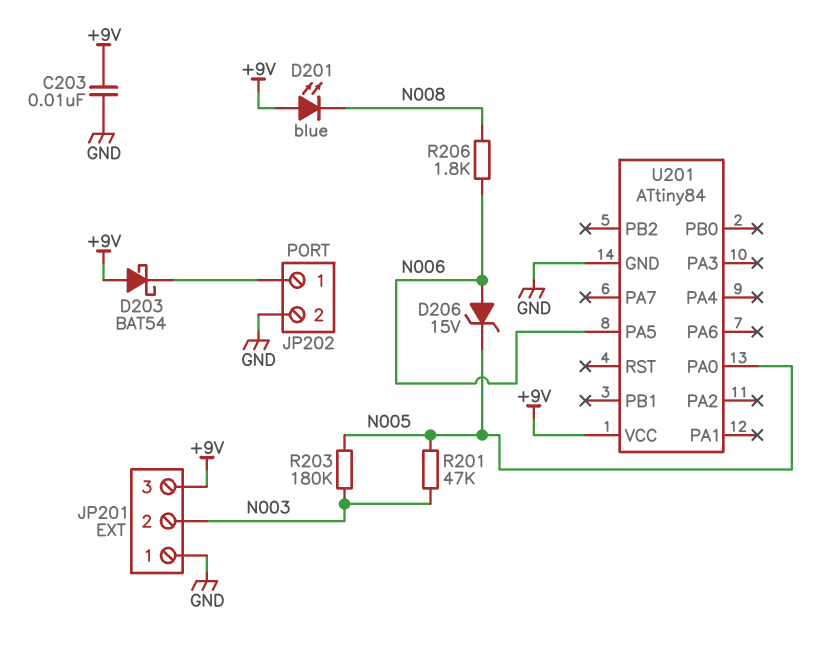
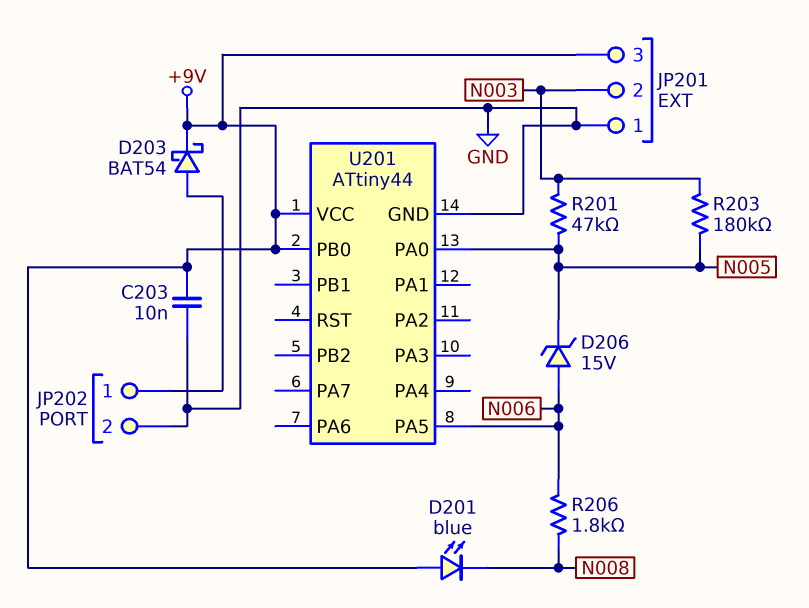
D203: schottky BAT54 (A +9V, K JP202/1) -> schottky BAT54 (A JP202/1, K +9V)
U201: ATtiny84 -> ATtiny44
U201 pin PB0: none -> +9V

